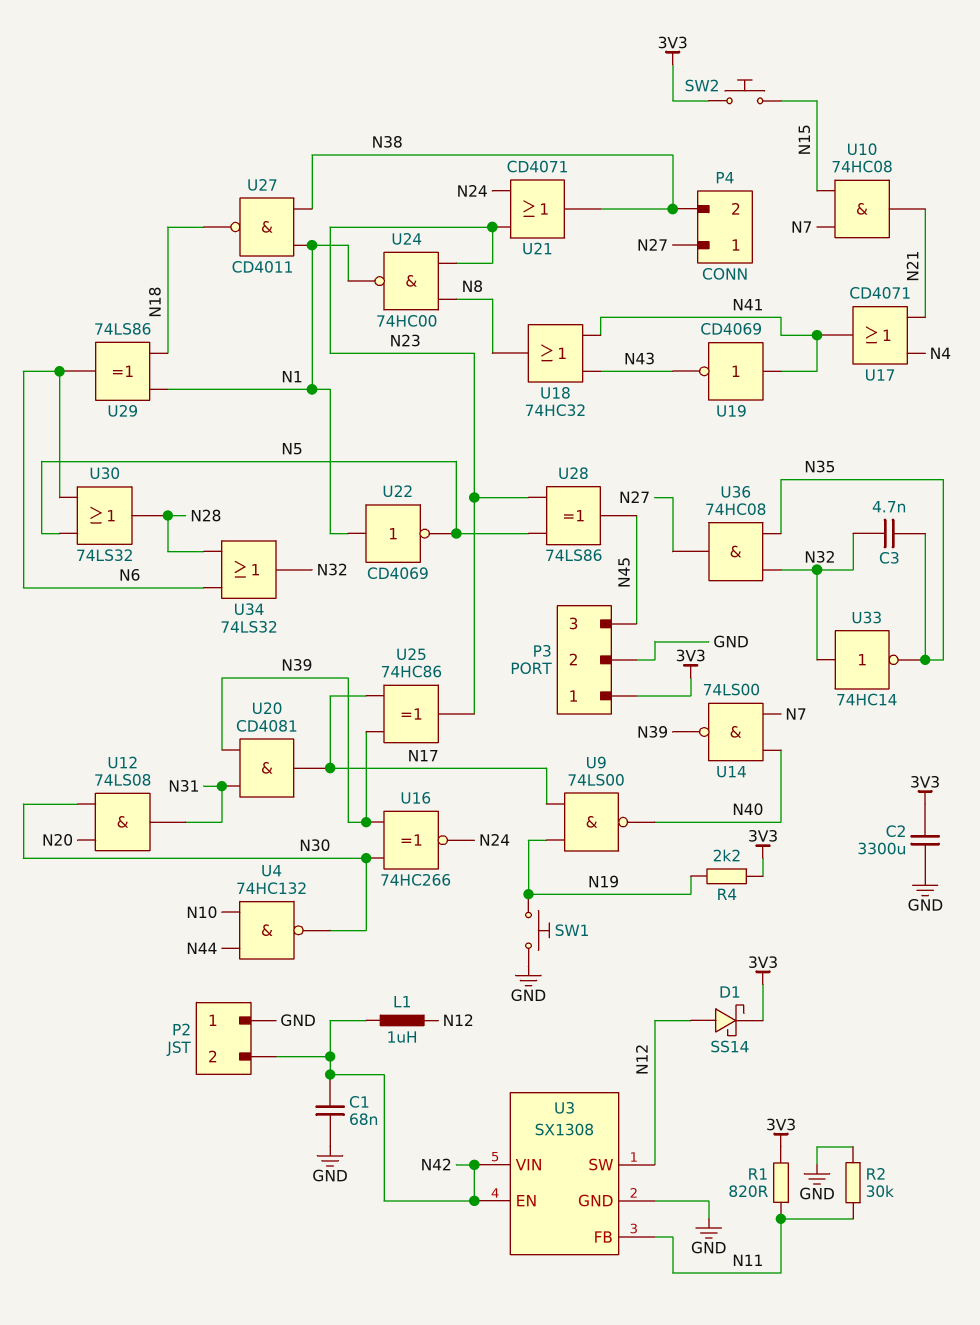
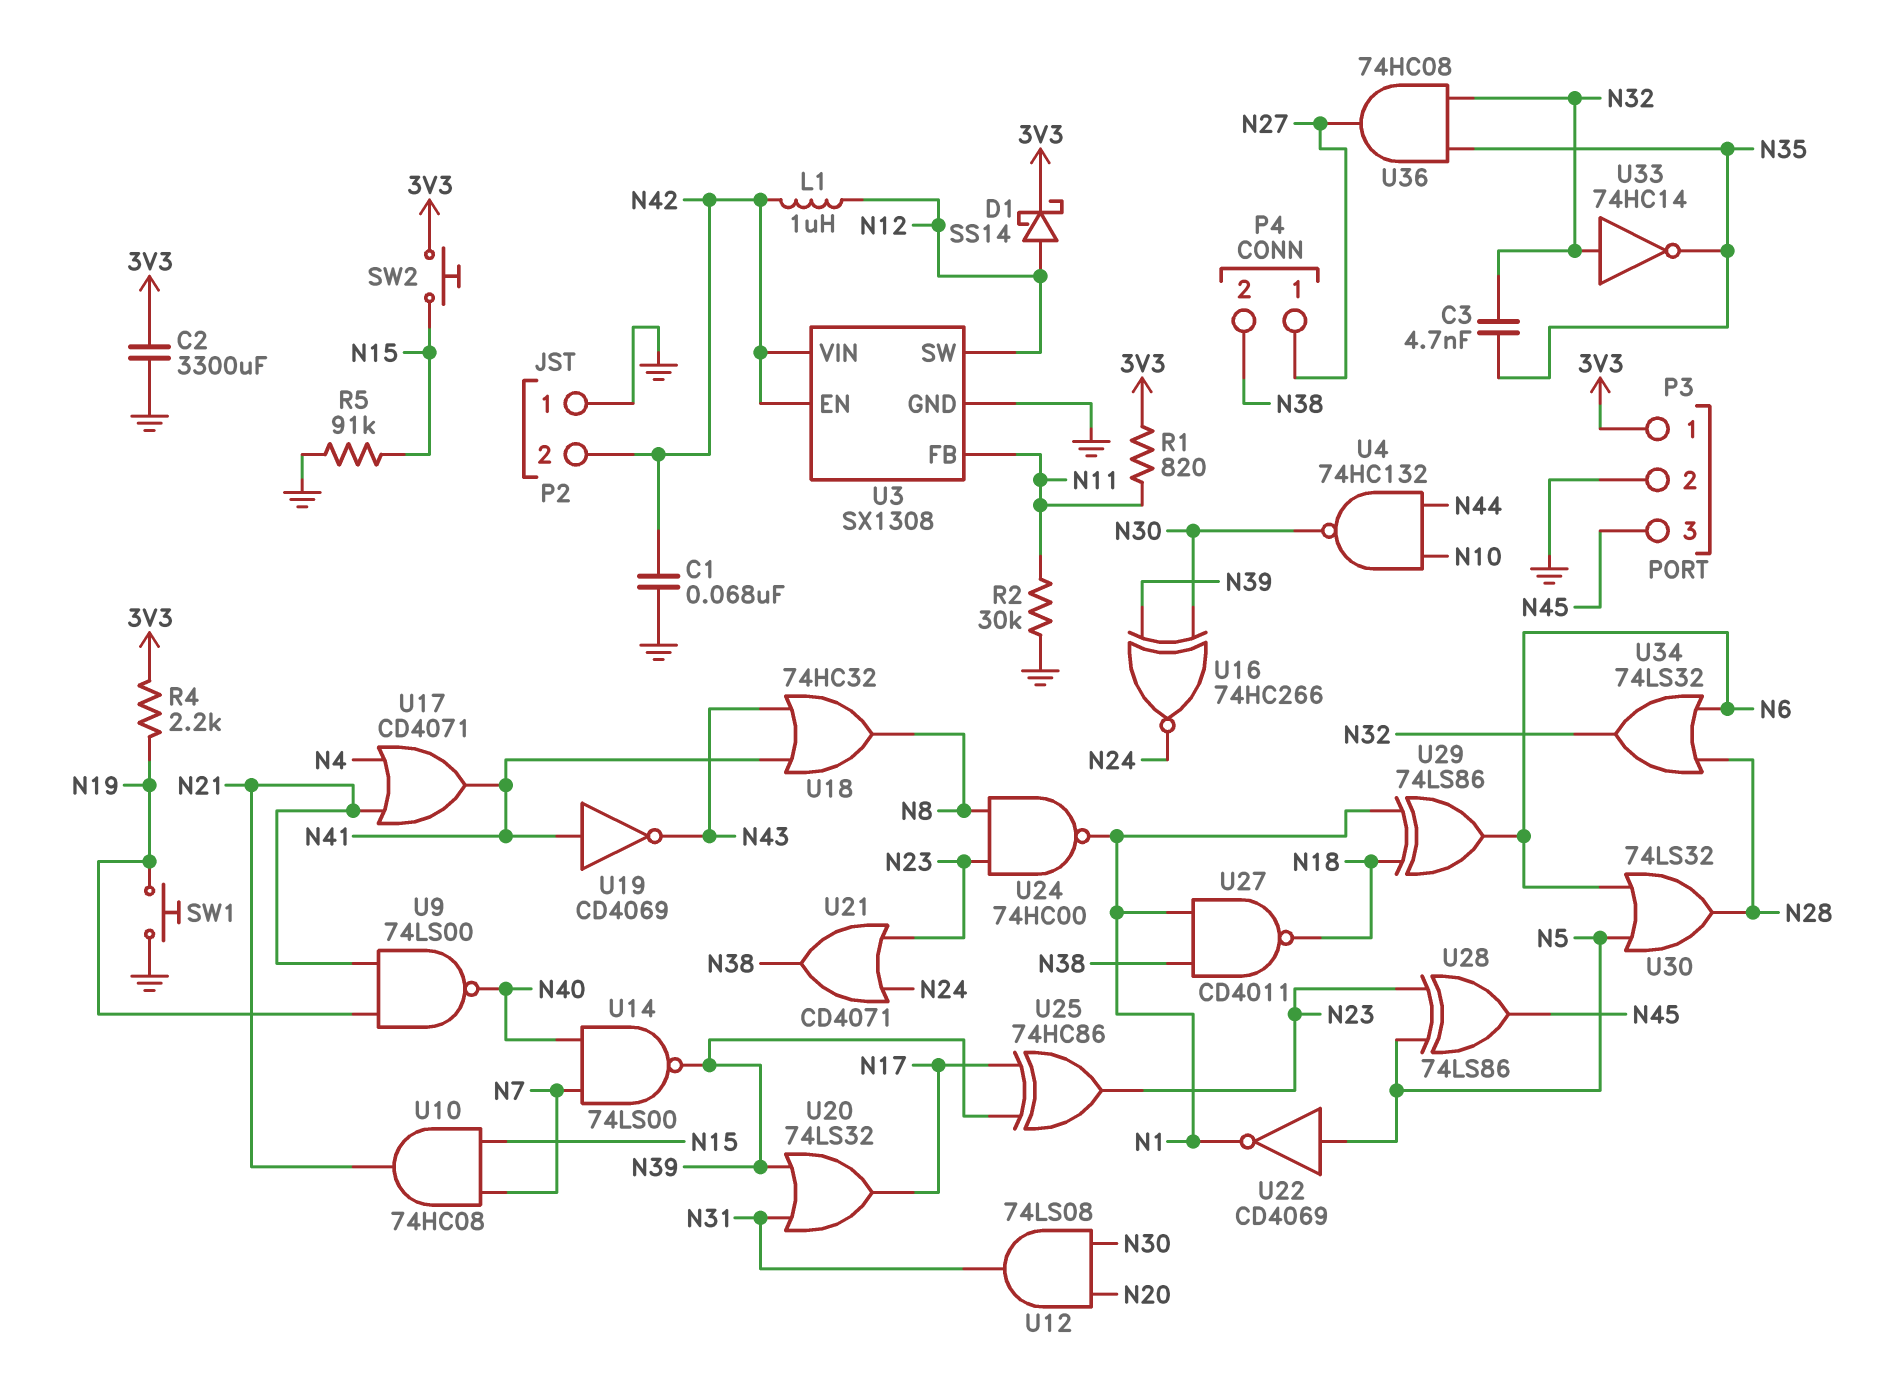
R5: none -> 91k (GND, N15)
U9: NAND 74LS00 (in N17, in N19, out N40) -> NAND 74LS00 (in N19, in N21, out N40)
U20: AND CD4081 (in N31, in N39, out N17) -> OR 74LS32 (in N31, in N39, out N17)
U22: NOT CD4069 (in N1, out N5) -> NOT CD4069 (in N5, out N1)

